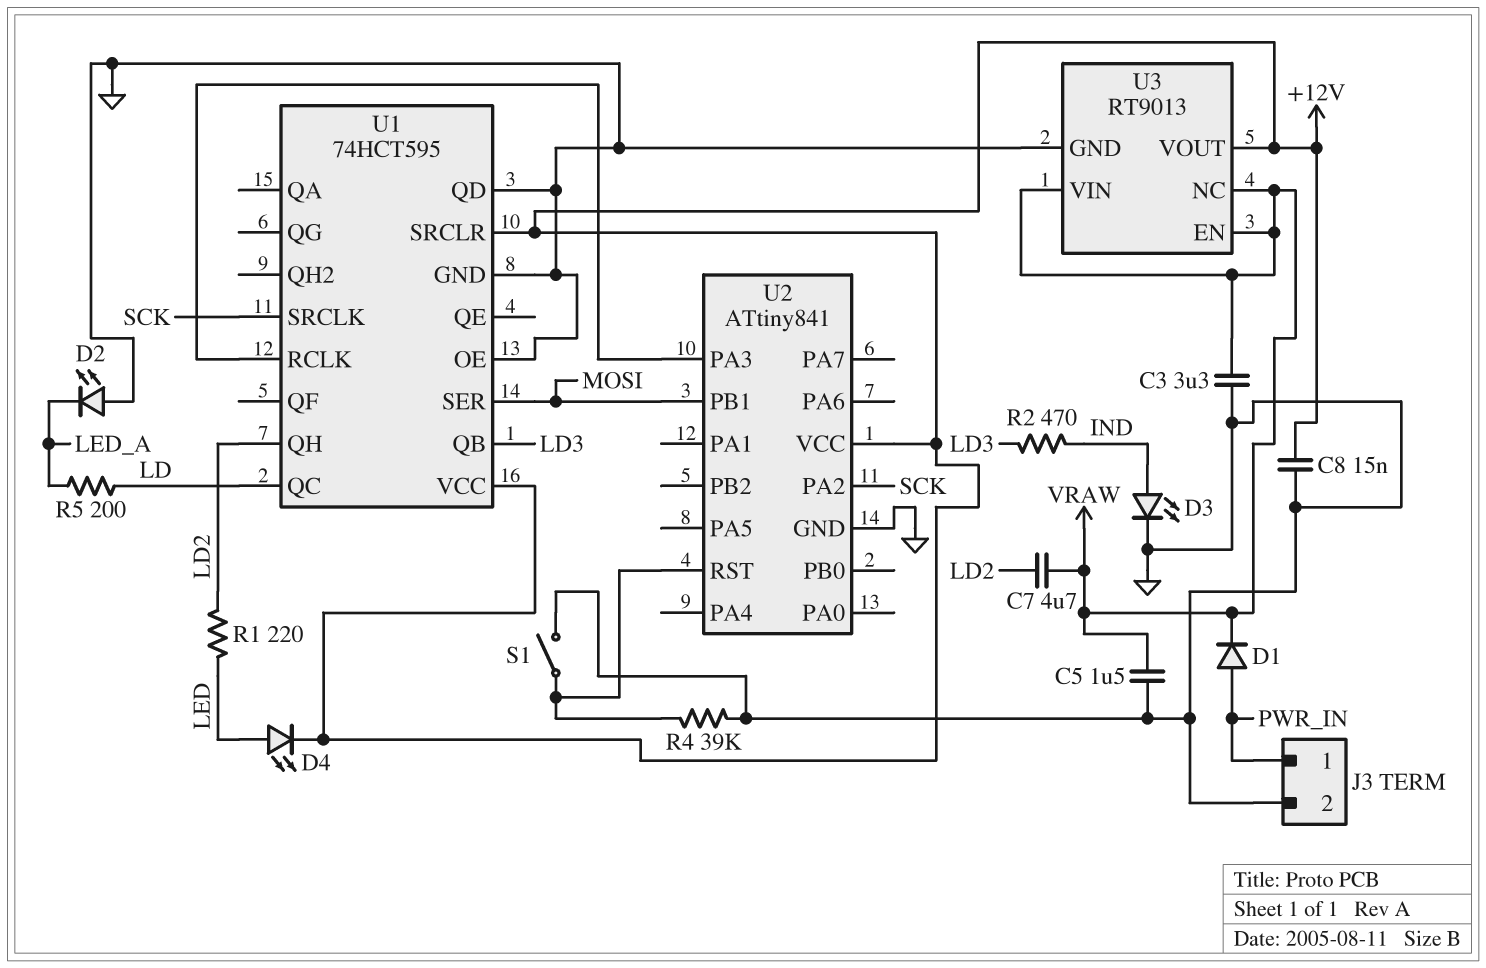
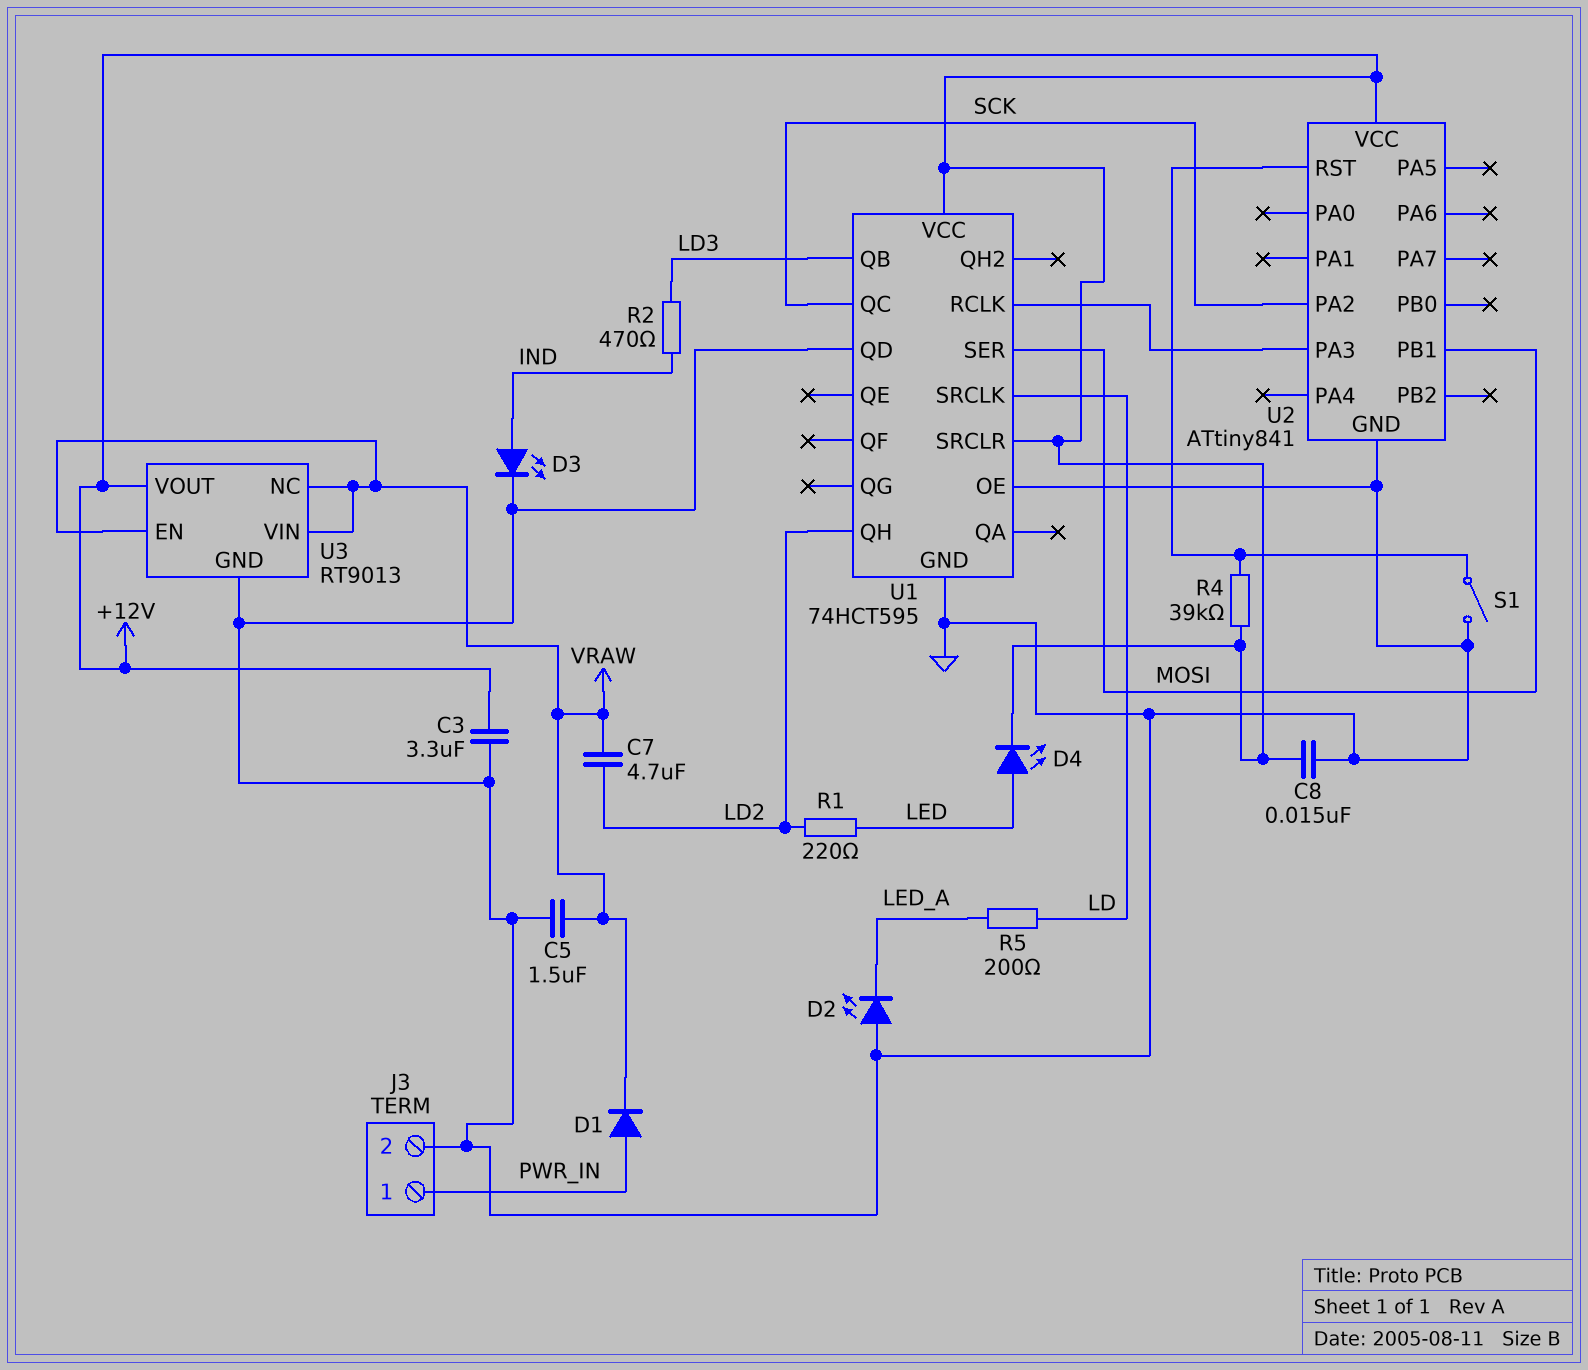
C3: 3.3uF (GND, VRAW) -> 3.3uF (+12V, GND)
R4: 39k (GND, U2/RST) -> 39k (+12V, U2/RST)
U1 pin QC: LD -> SCK
U1 pin SRCLK: SCK -> LD

